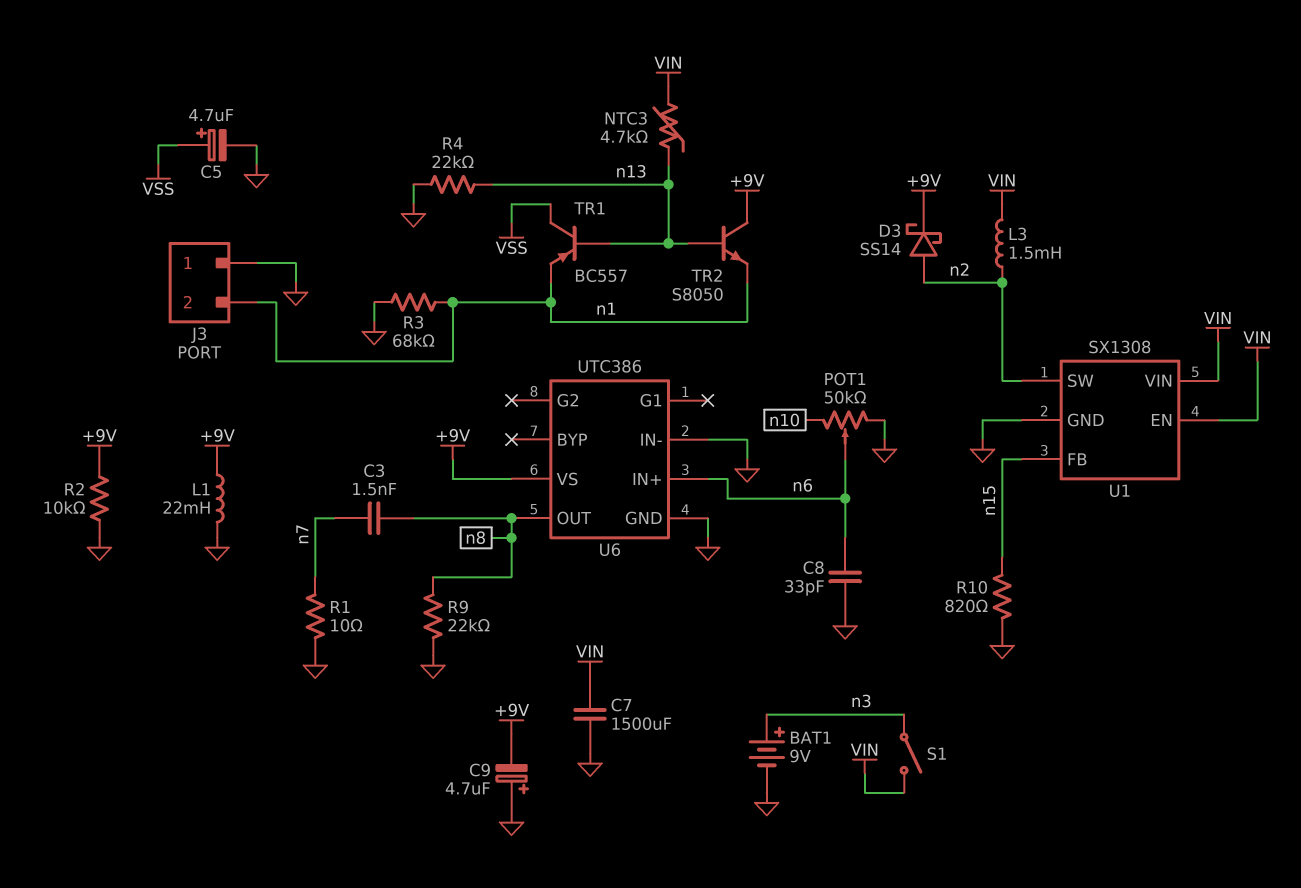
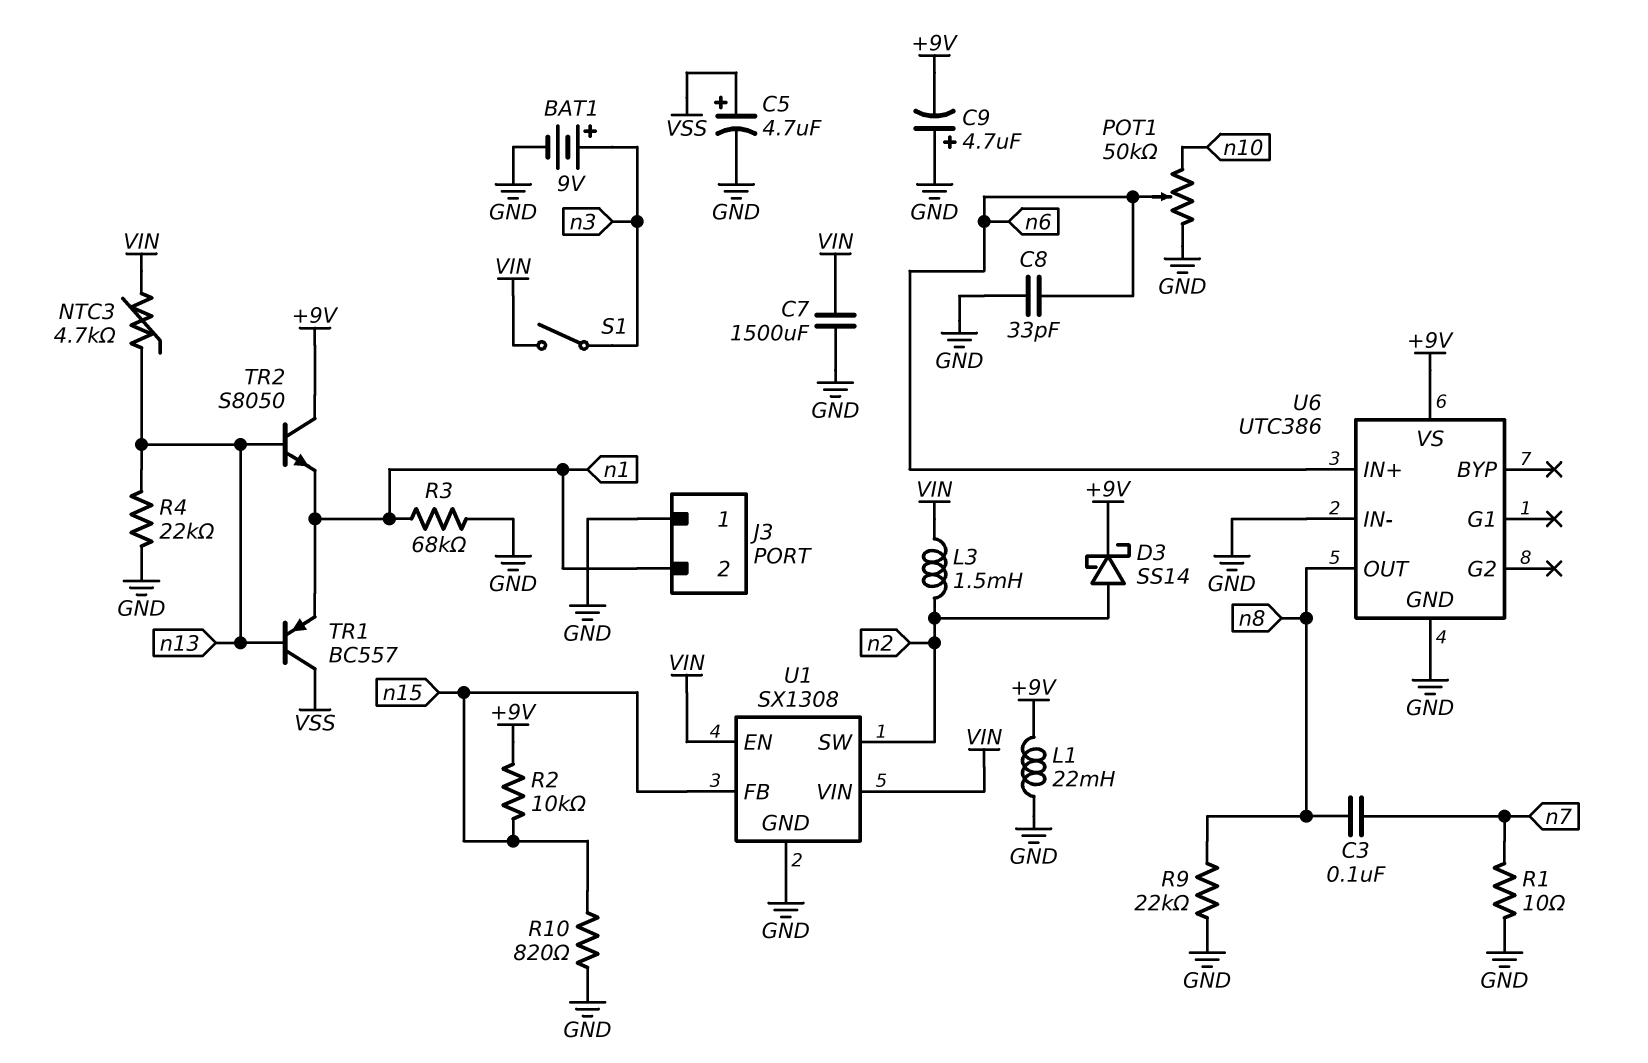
C3: 1.5nF (n7, n8) -> 100nF (n7, n8)
R2: 10k (+9V, GND) -> 10k (+9V, n15)

